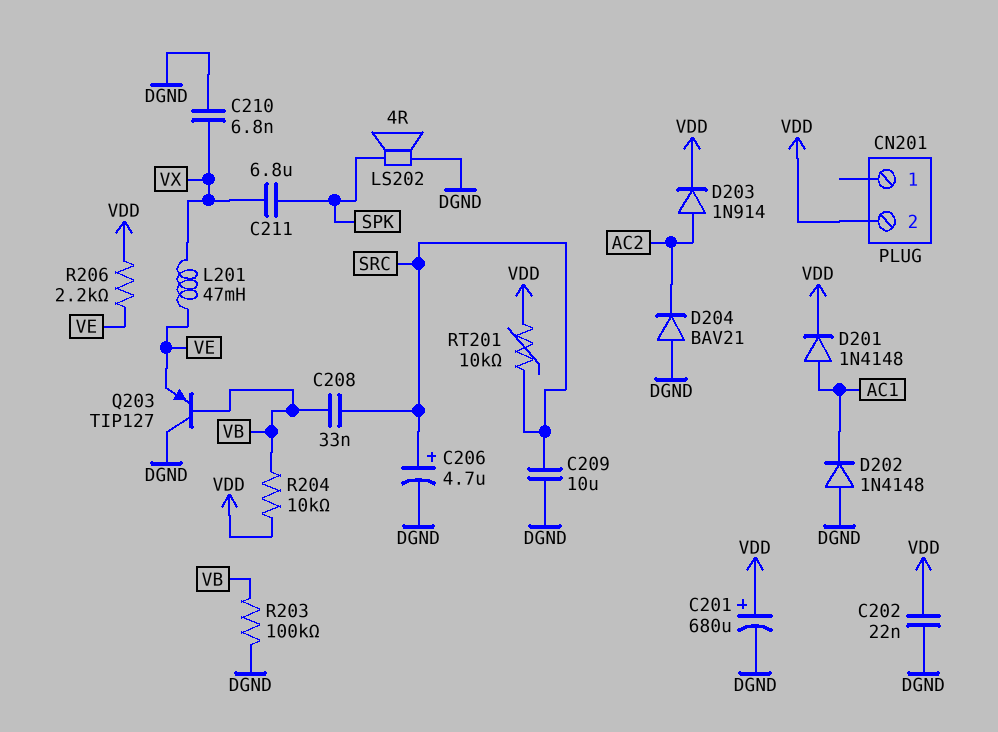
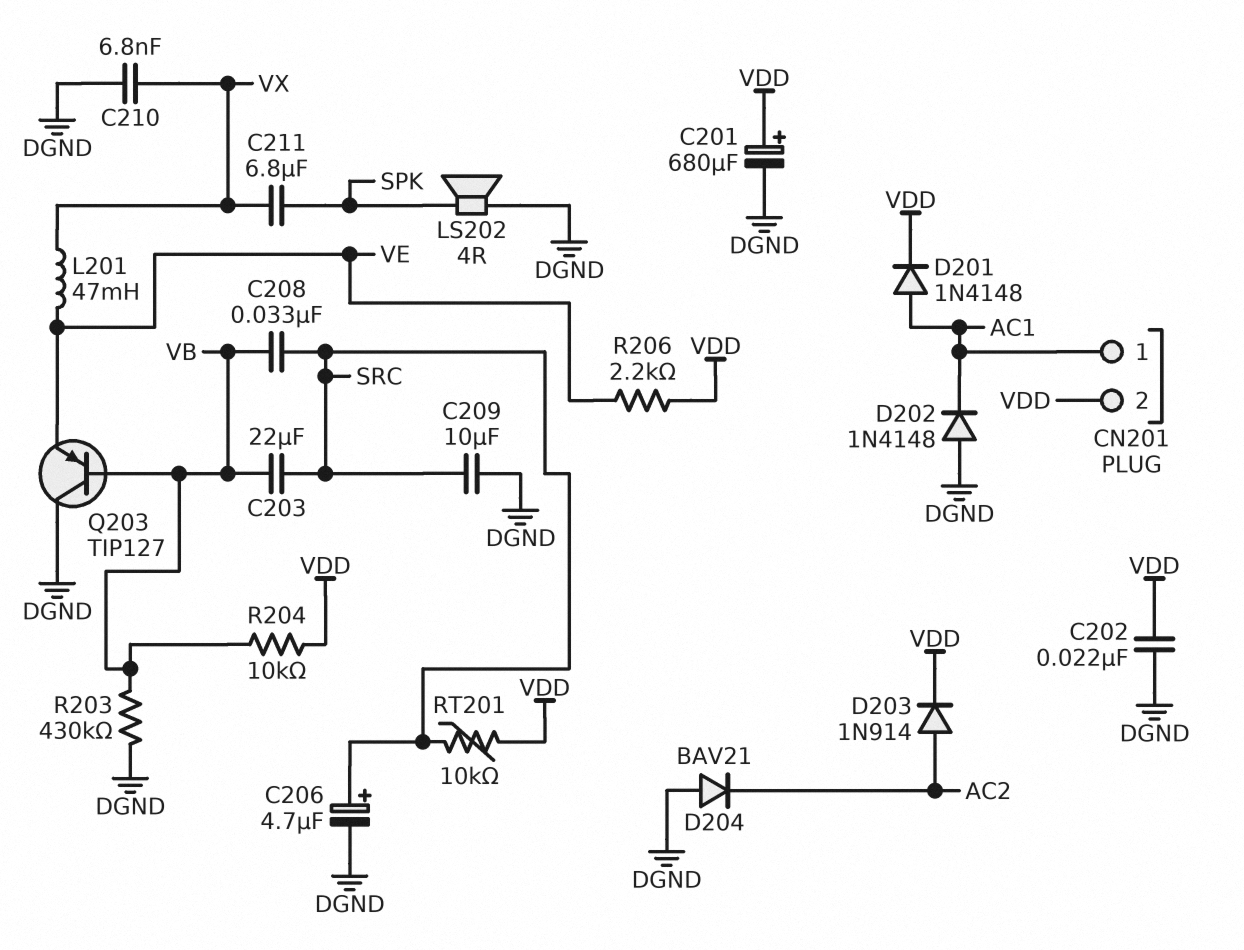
C203: none -> 22uF (SRC, VB)
CN201 pin 1: none -> AC1
R203: 100k (DGND, VB) -> 430k (DGND, VB)

